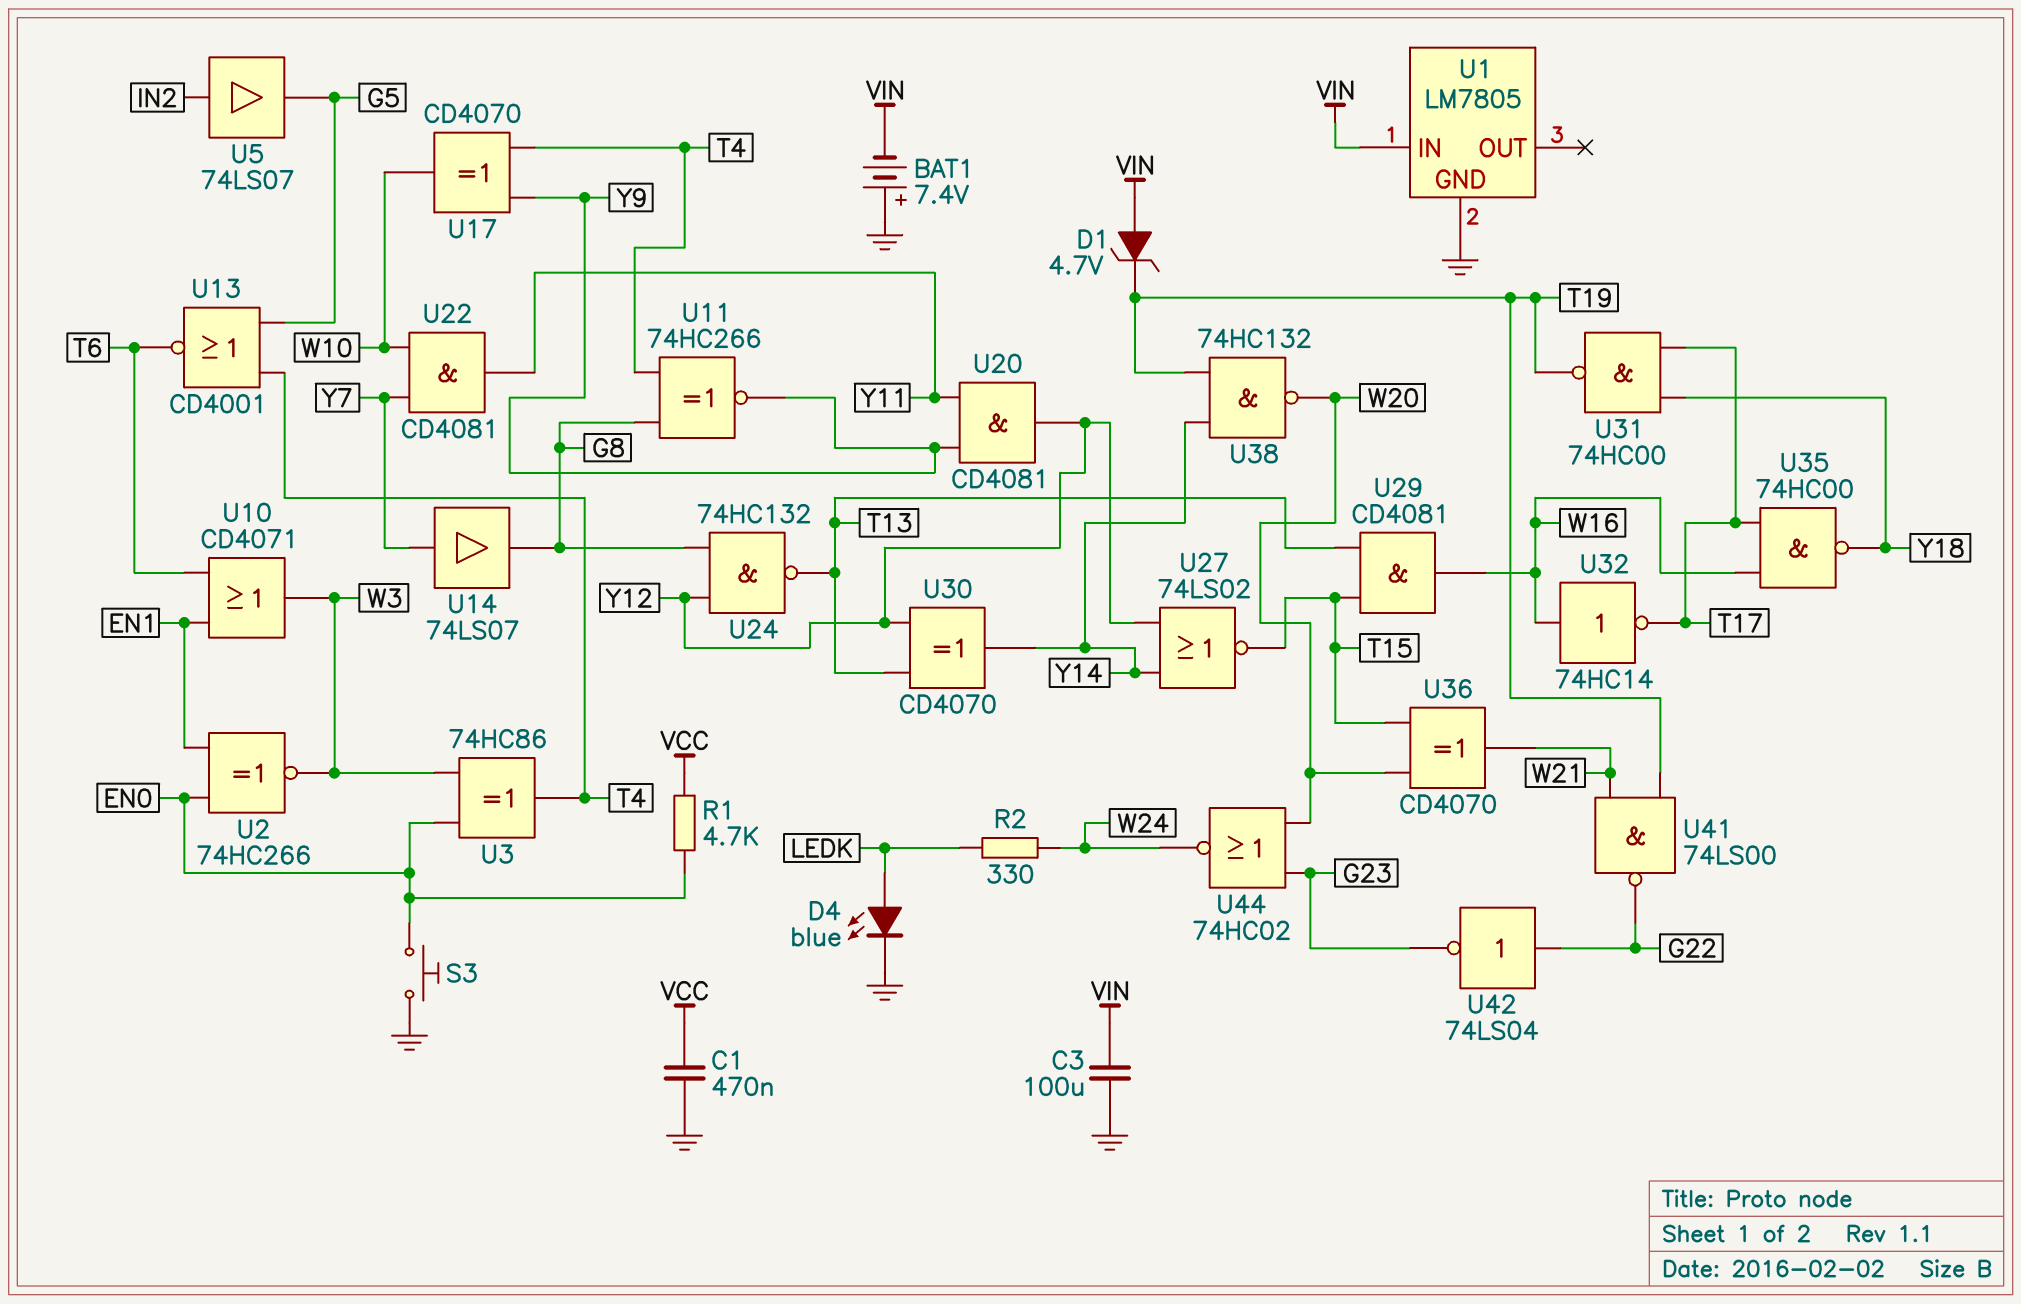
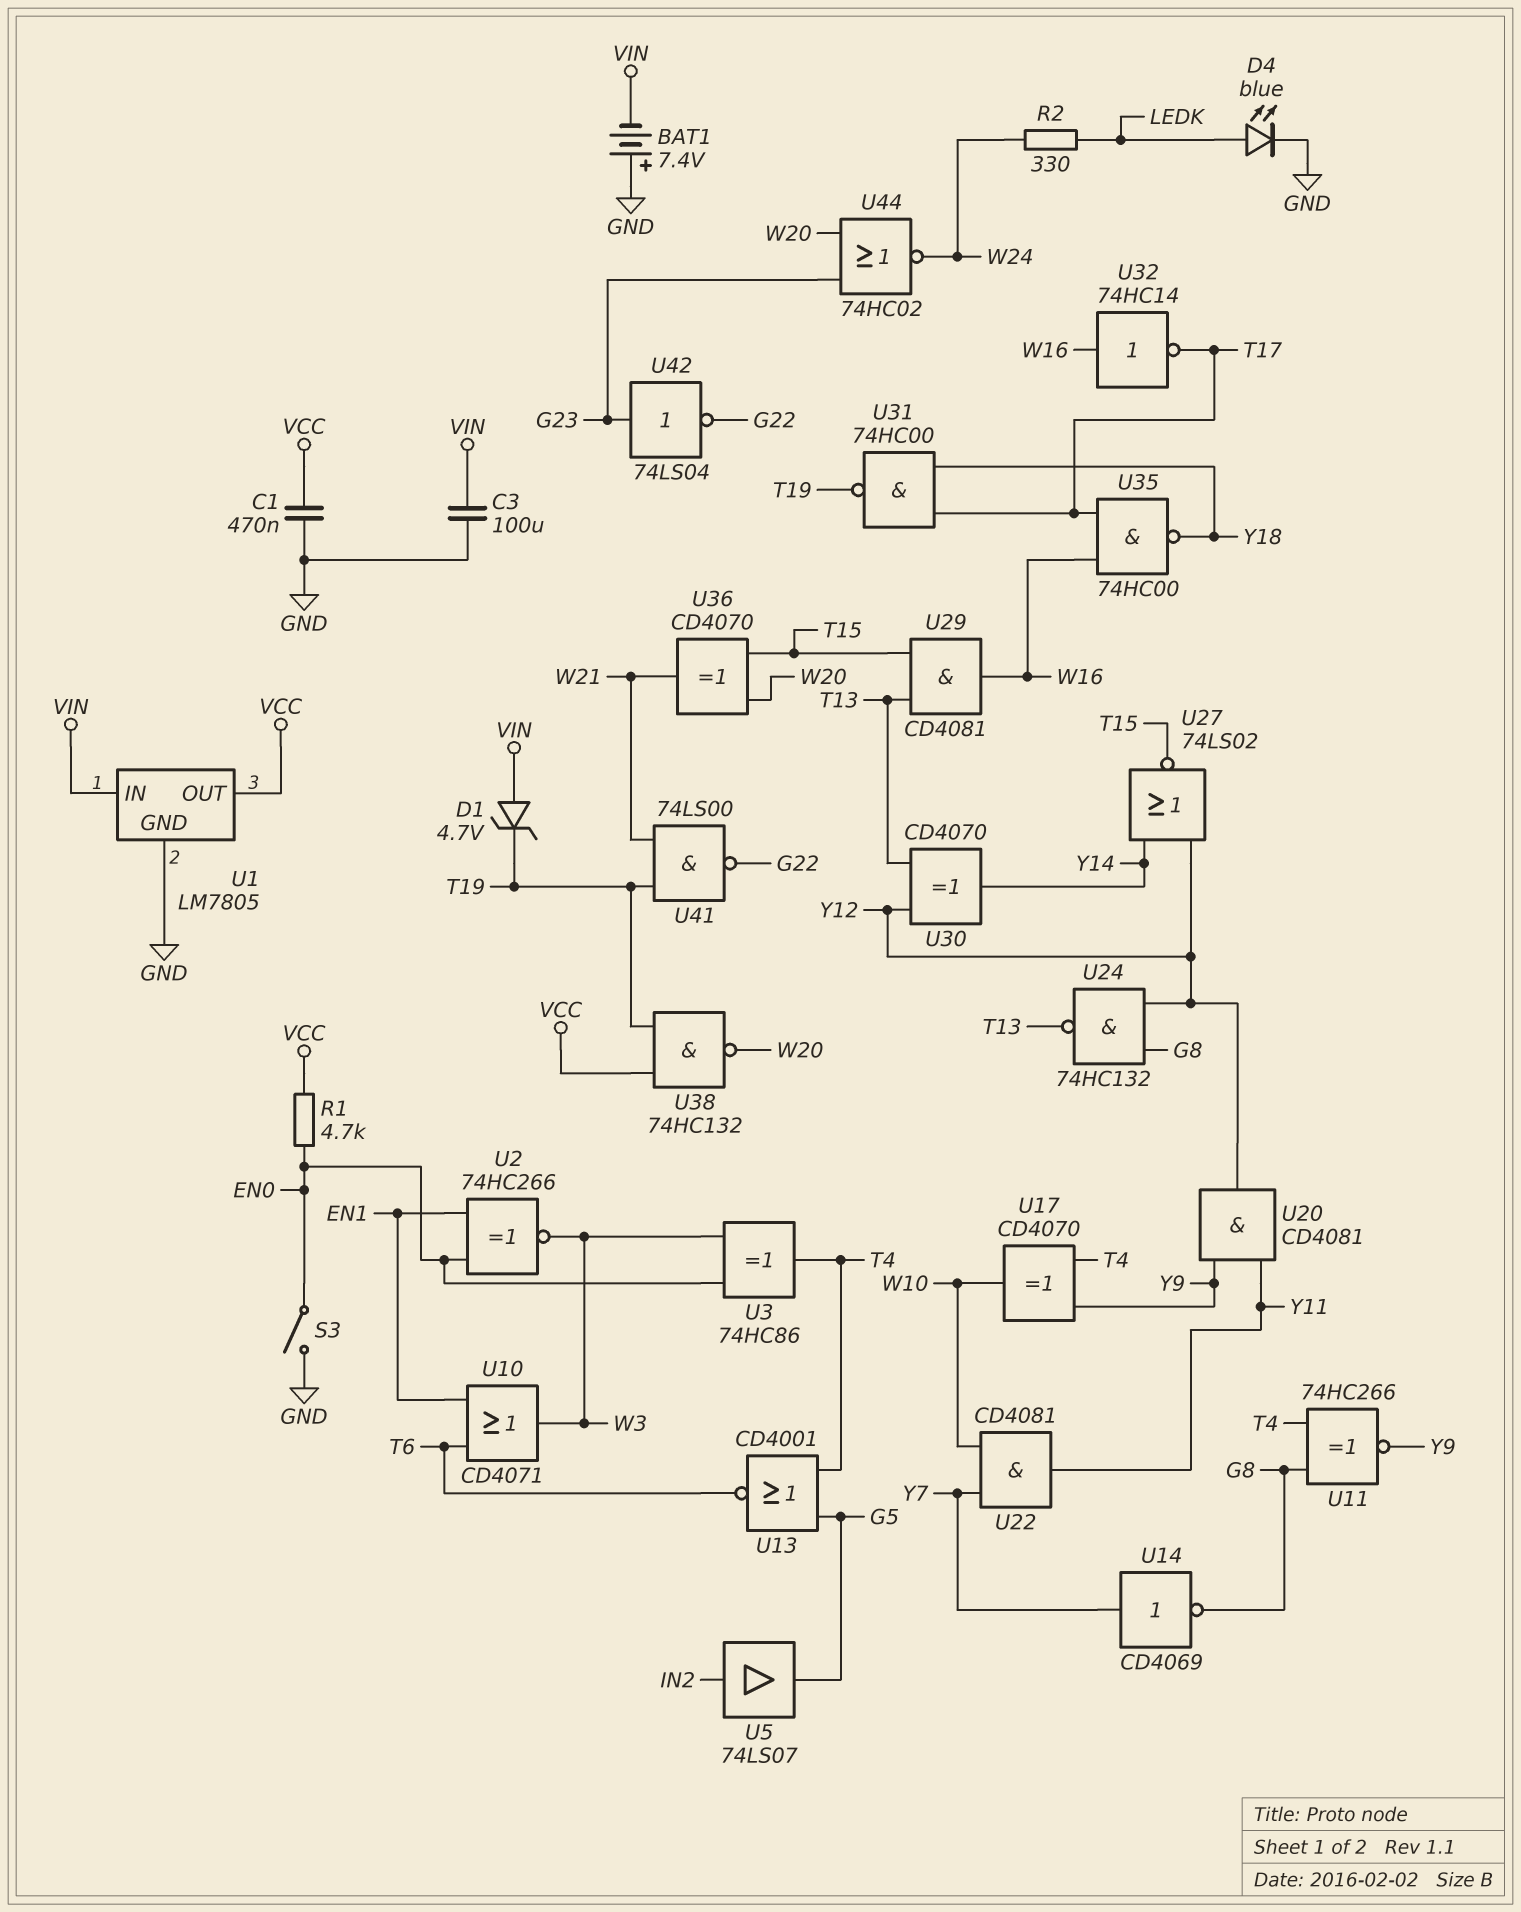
S3: button (EN0, GND) -> switch (EN0, GND)
U1 pin OUT: none -> VCC
U14: buffer 74LS07 (in Y7, out G8) -> NOT CD4069 (in Y7, out G8)
U38: NAND 74HC132 (in T19, in Y14, out W20) -> NAND 74HC132 (in T19, in VCC, out W20)
U42: NOT 74LS04 (in G22, out G23) -> NOT 74LS04 (in G23, out G22)

